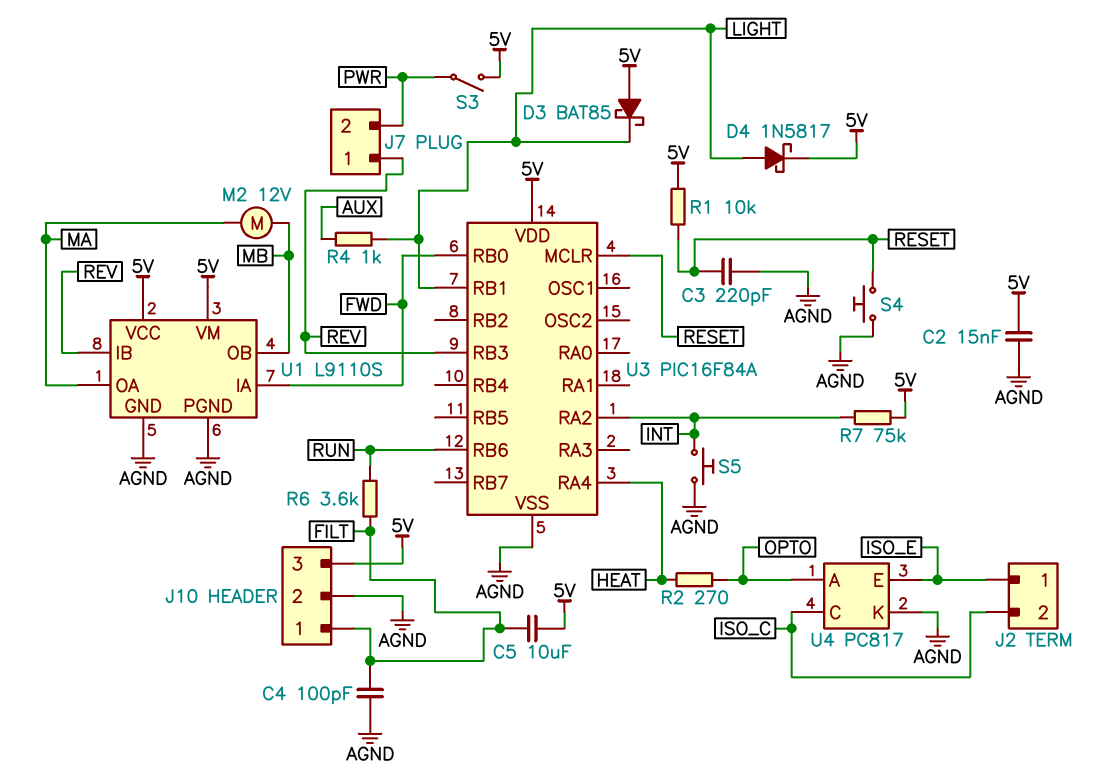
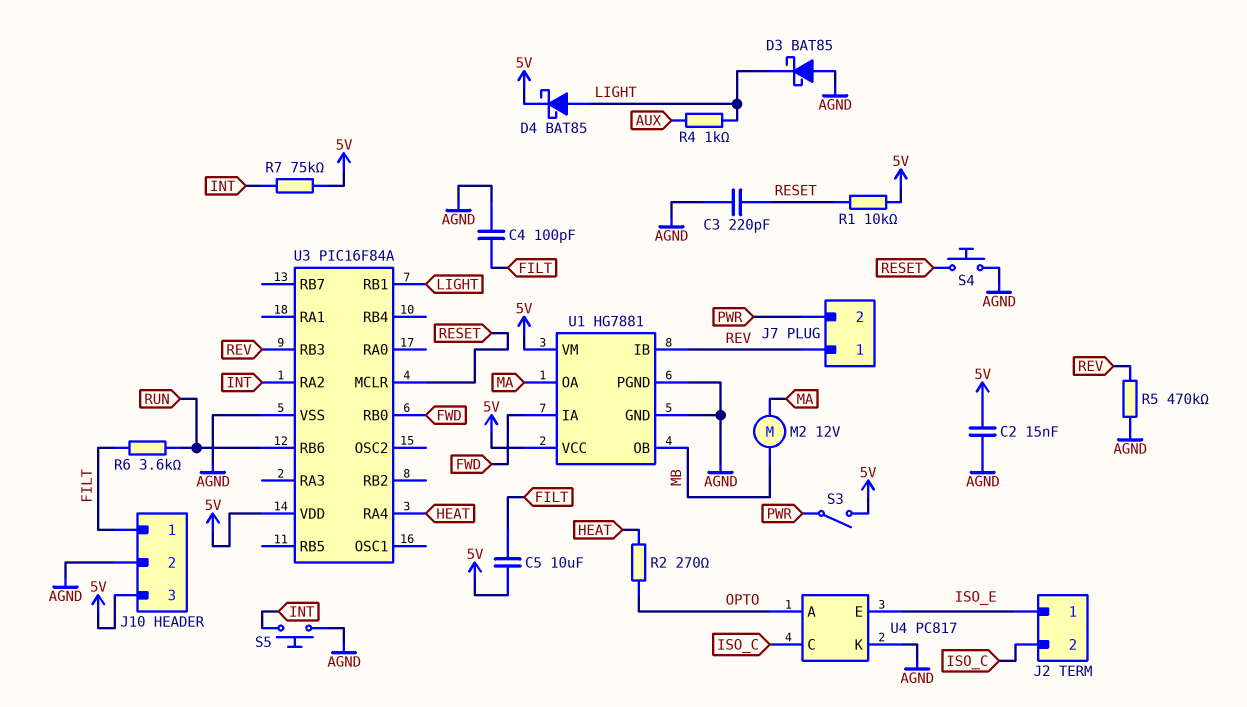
D3: schottky BAT85 (A 5V, K LIGHT) -> schottky BAT85 (A AGND, K LIGHT)
D4: schottky 1N5817 (A LIGHT, K 5V) -> schottky BAT85 (A LIGHT, K 5V)
R5: none -> 470k (AGND, REV)
U1: L9110S -> HG7881

